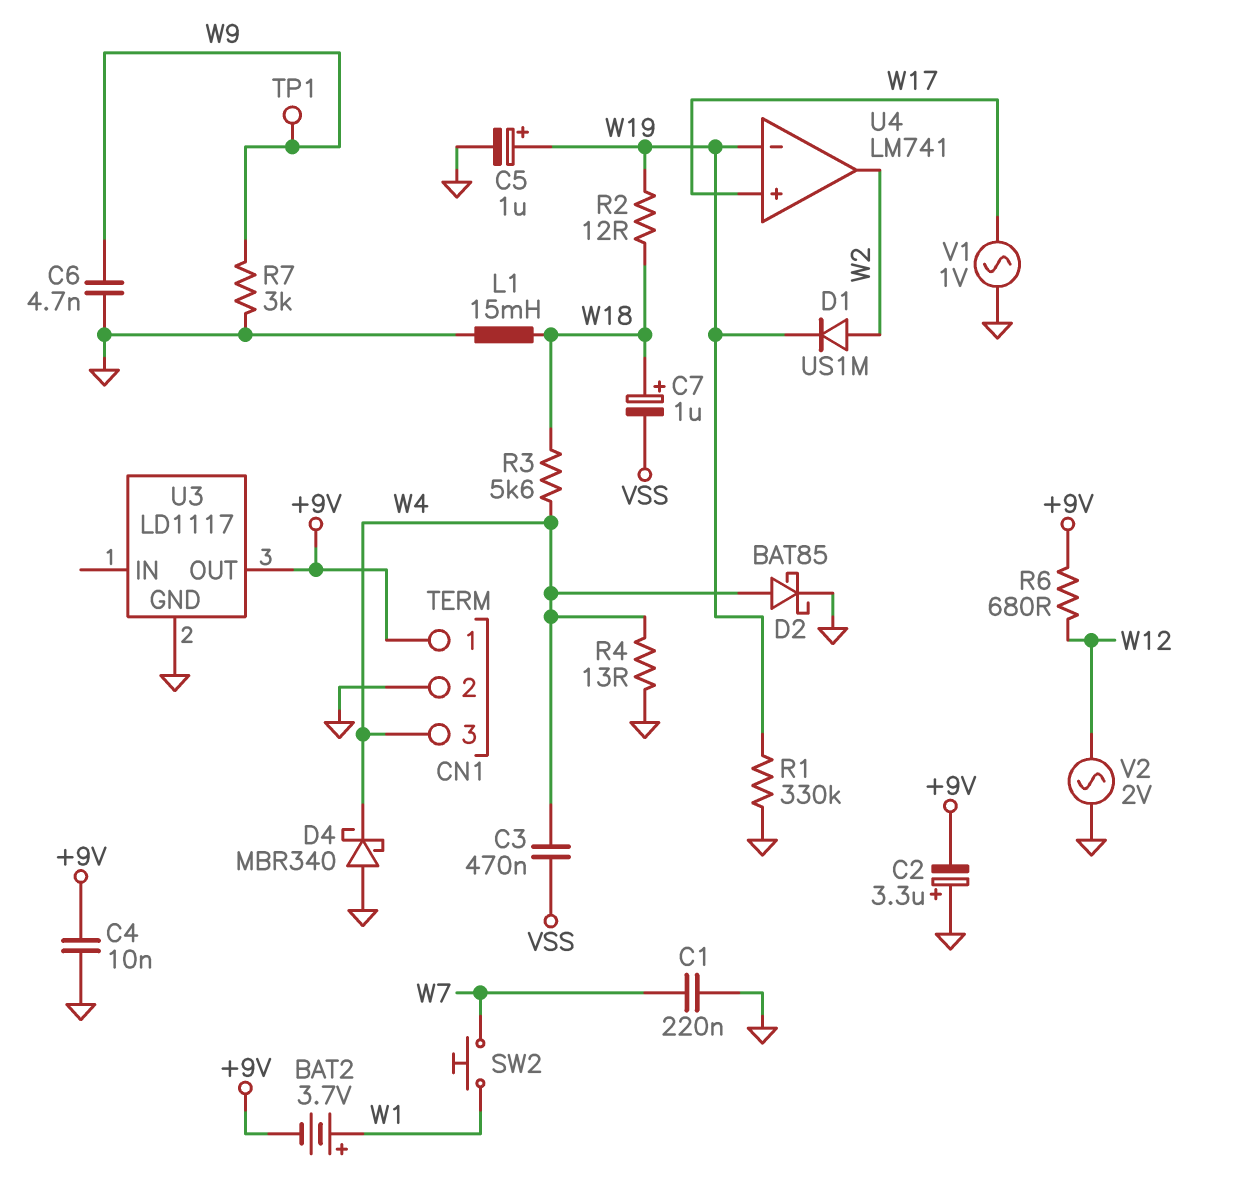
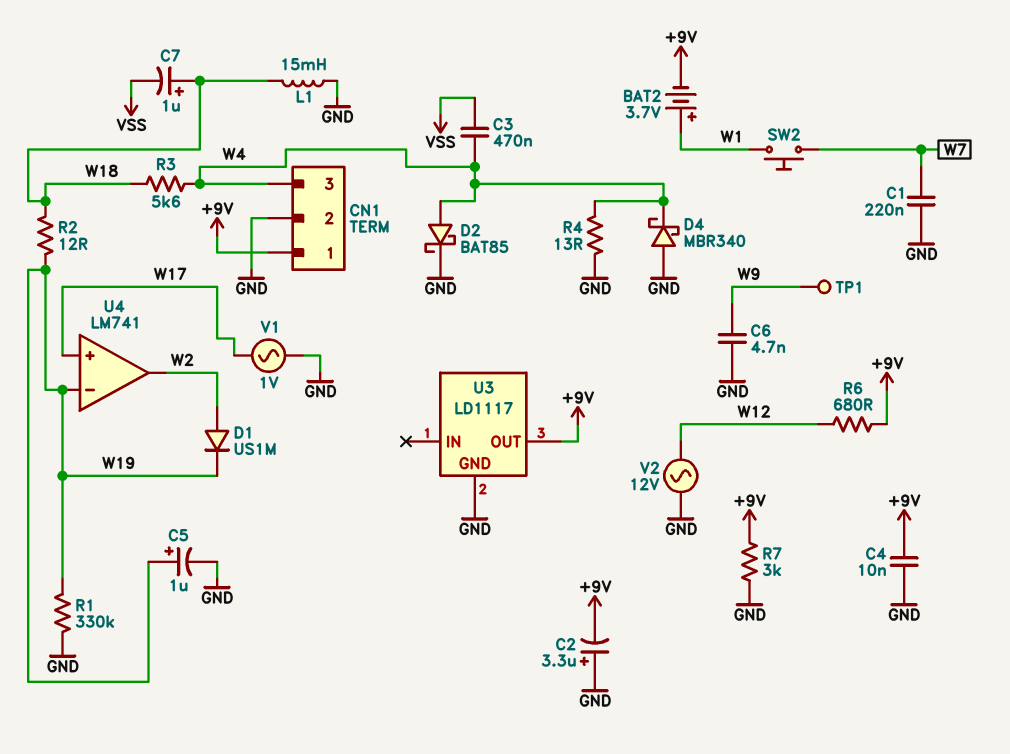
R7: 3k (GND, W9) -> 3k (+9V, GND)
V2: AC 2V (GND, W12) -> AC 12V (GND, W12)

